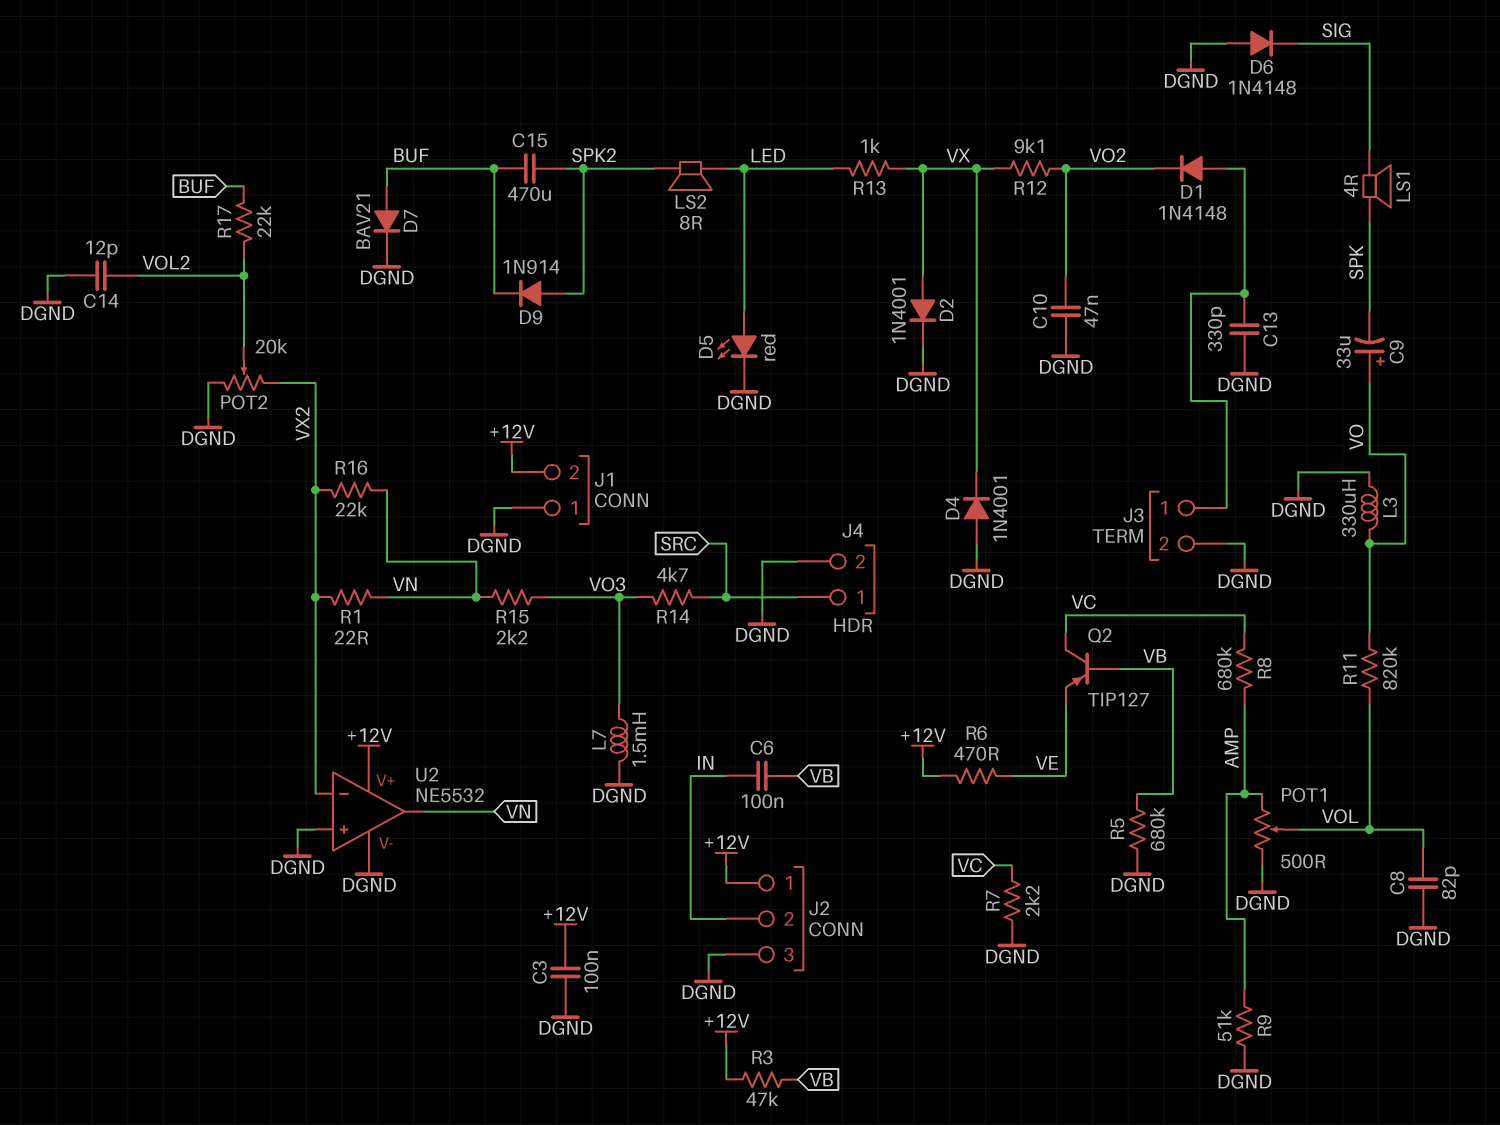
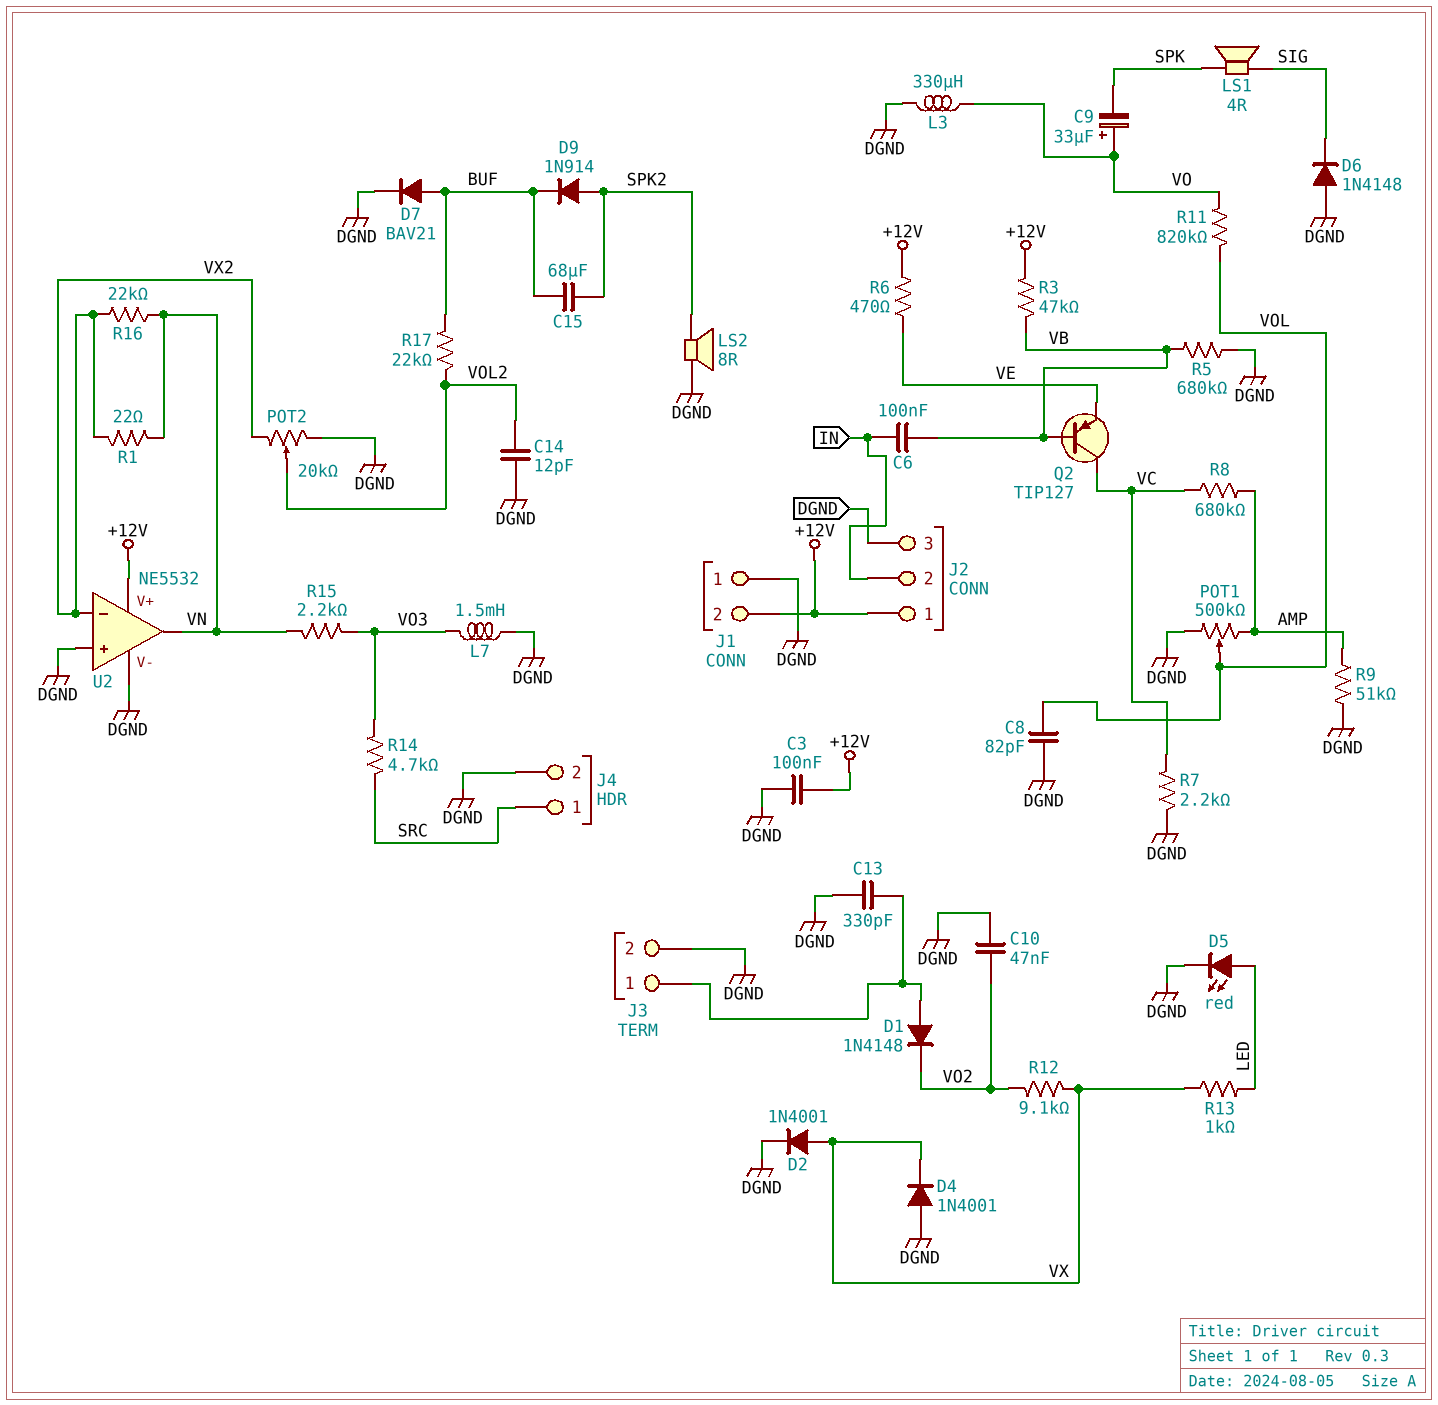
C15: 470uF (BUF, SPK2) -> 68uF (BUF, SPK2)
LS2: speaker 8R (LED, SPK2) -> speaker 8R (DGND, SPK2)
POT1: 500 (AMP, DGND, wiper VOL) -> 500k (AMP, DGND, wiper VOL)

